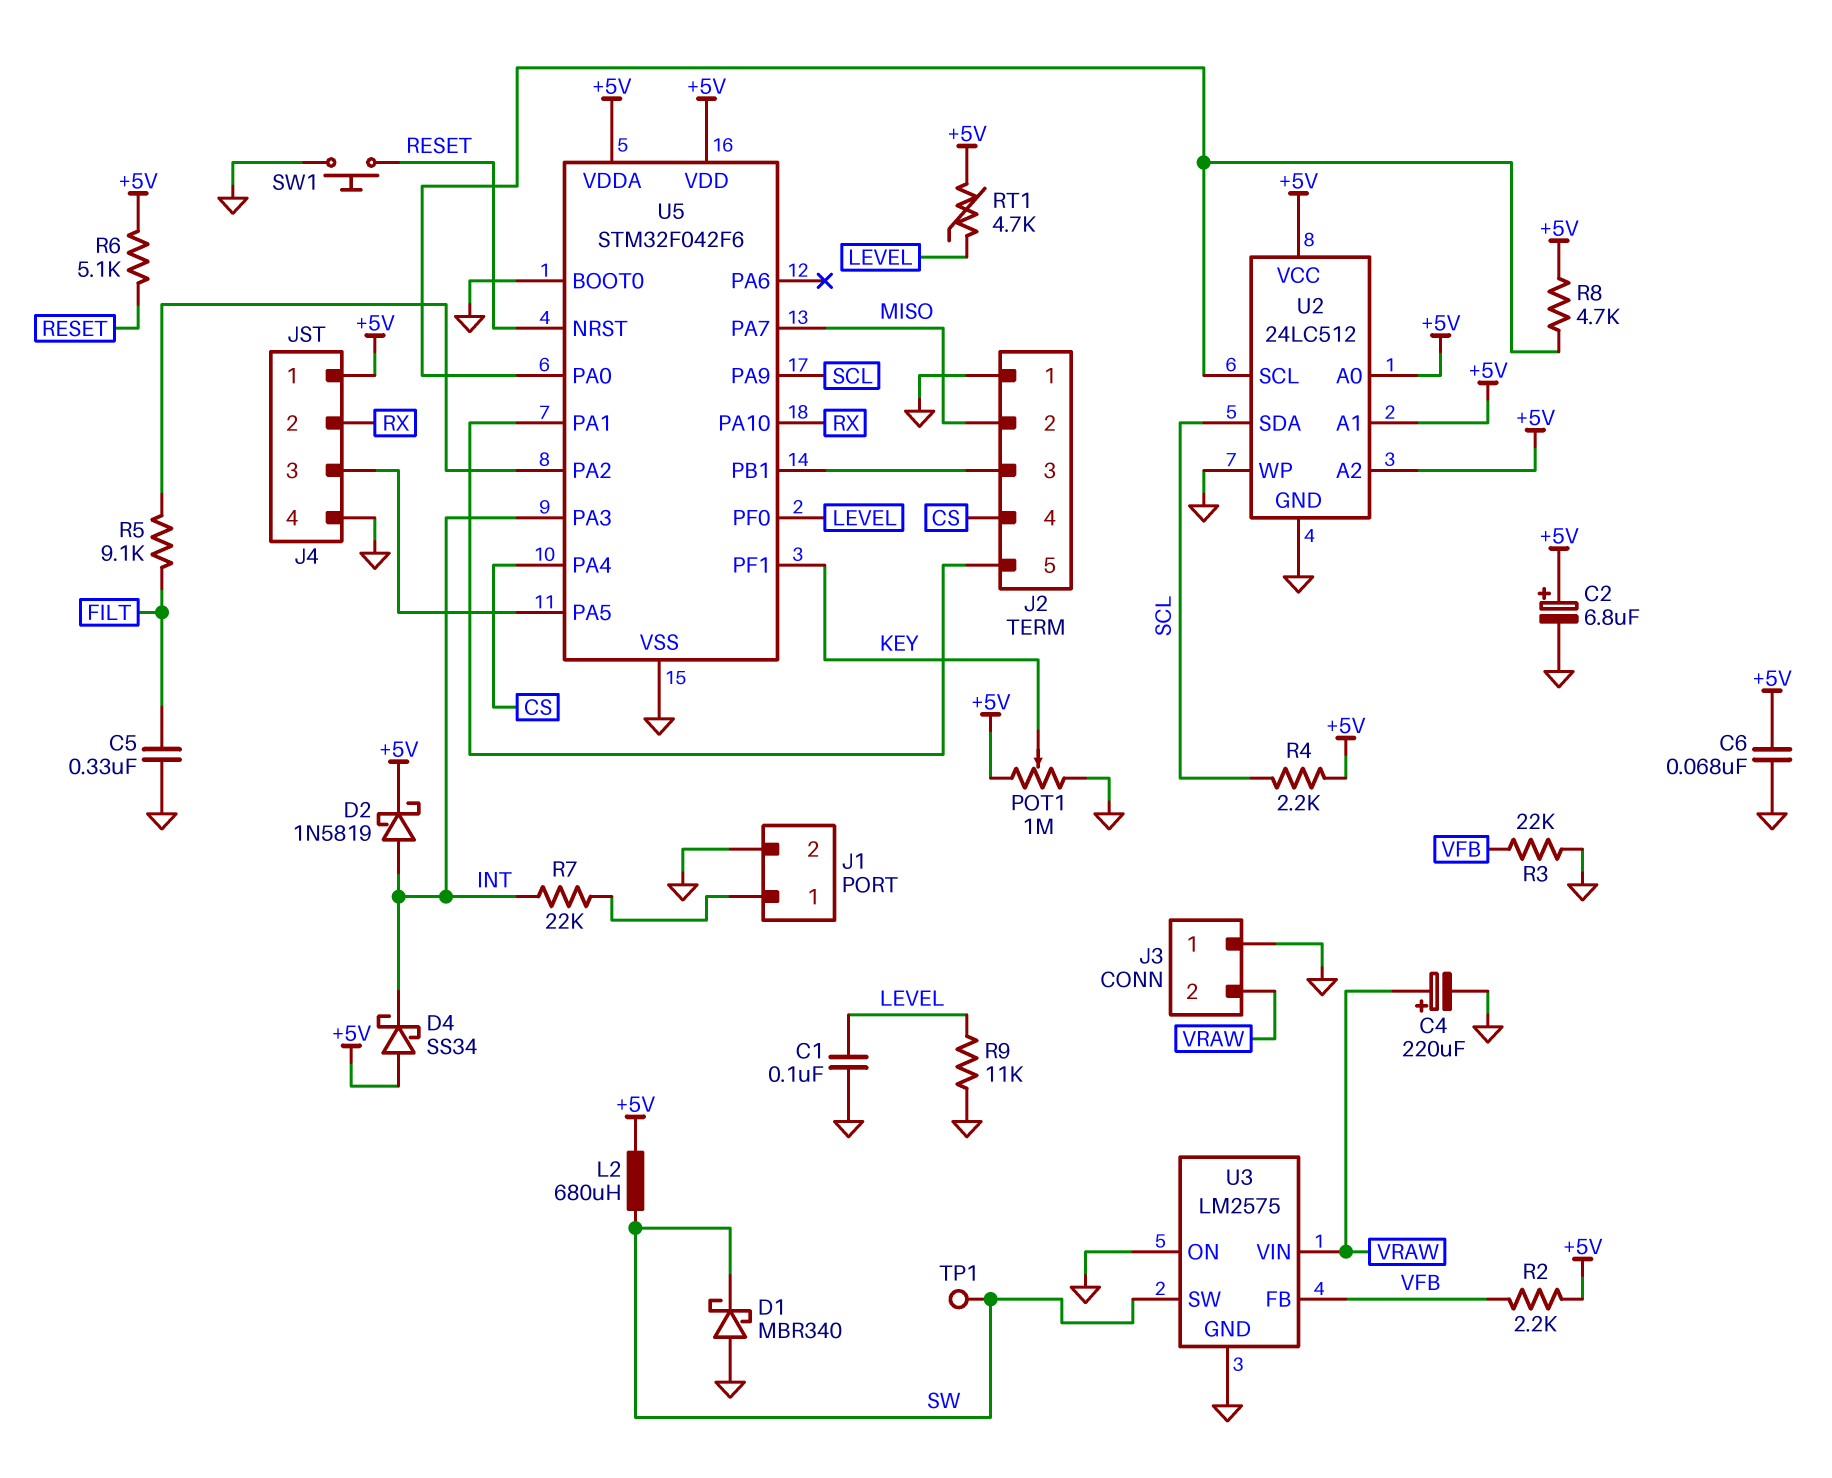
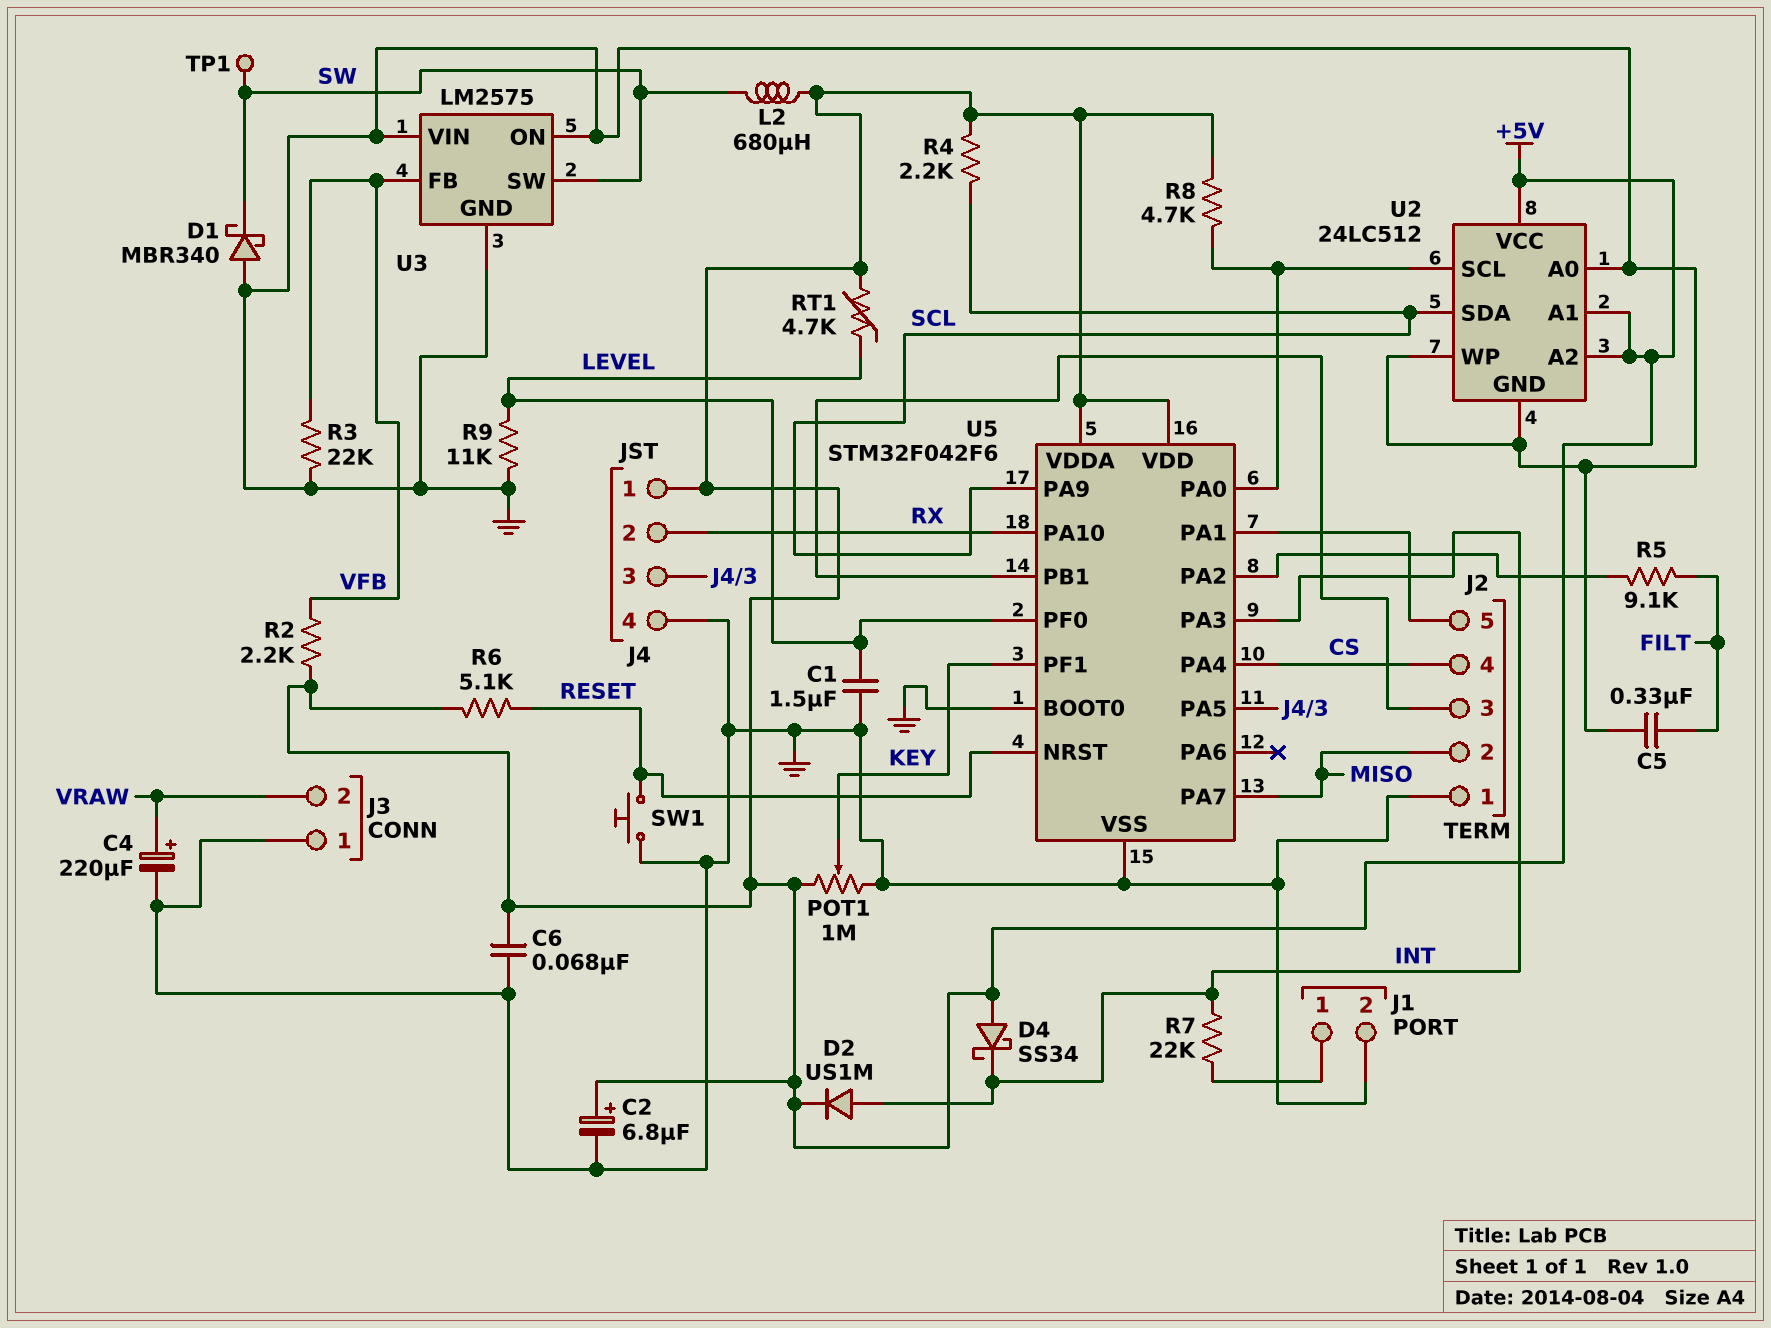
C1: 100nF (GND, LEVEL) -> 1.5uF (GND, LEVEL)
D2: schottky 1N5819 (A INT, K +5V) -> diode US1M (A INT, K +5V)
U2 pin A0: +5V -> GND
U3 pin VIN: VRAW -> GND

